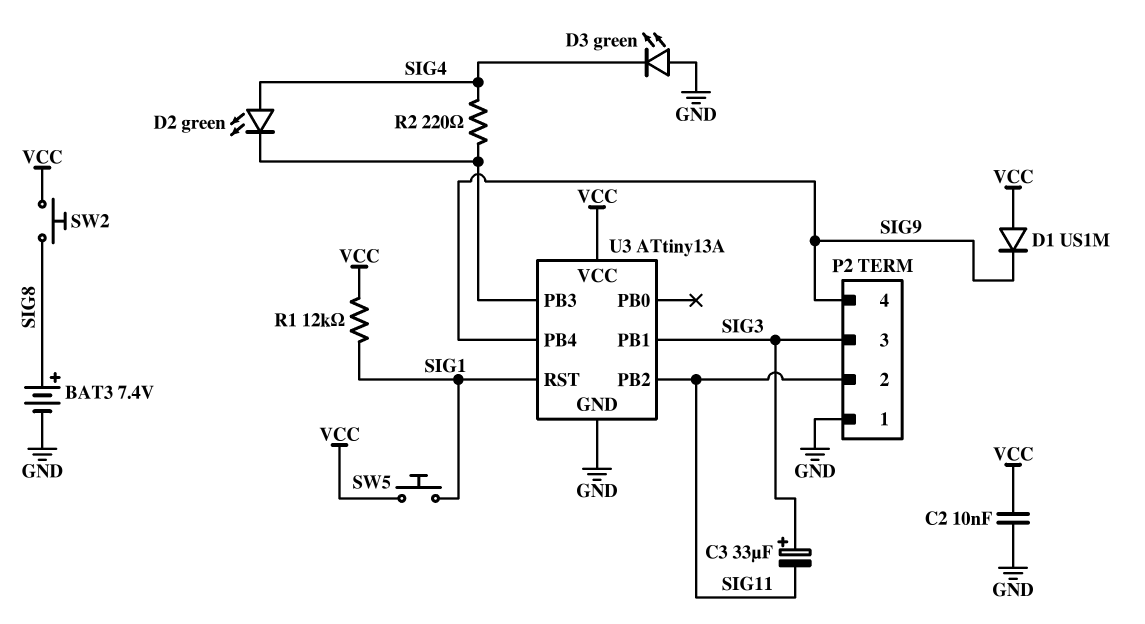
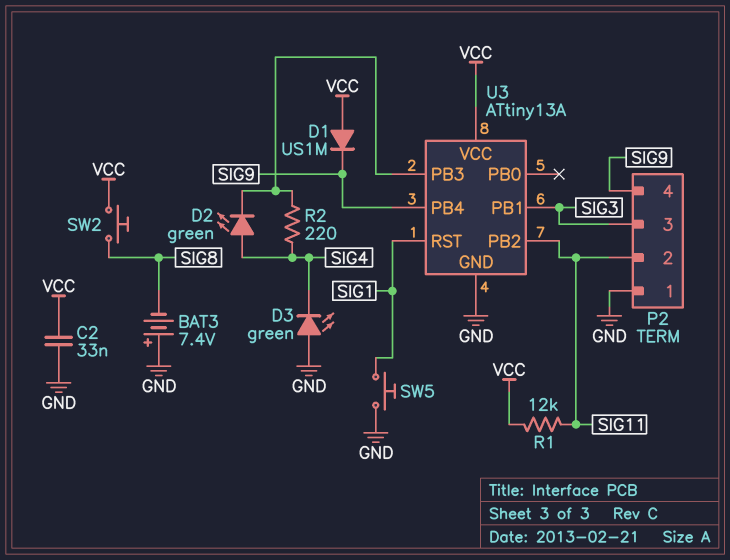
BAT3: 7.4V (plus SIG8, minus GND) -> 7.4V (plus GND, minus SIG8)
C2: 10nF (GND, VCC) -> 33nF (GND, VCC)
C3: 33uF (plus SIG3, minus SIG11) -> none
R1: 12k (SIG1, VCC) -> 12k (SIG11, VCC)
SW5: button (SIG1, VCC) -> button (GND, SIG1)

